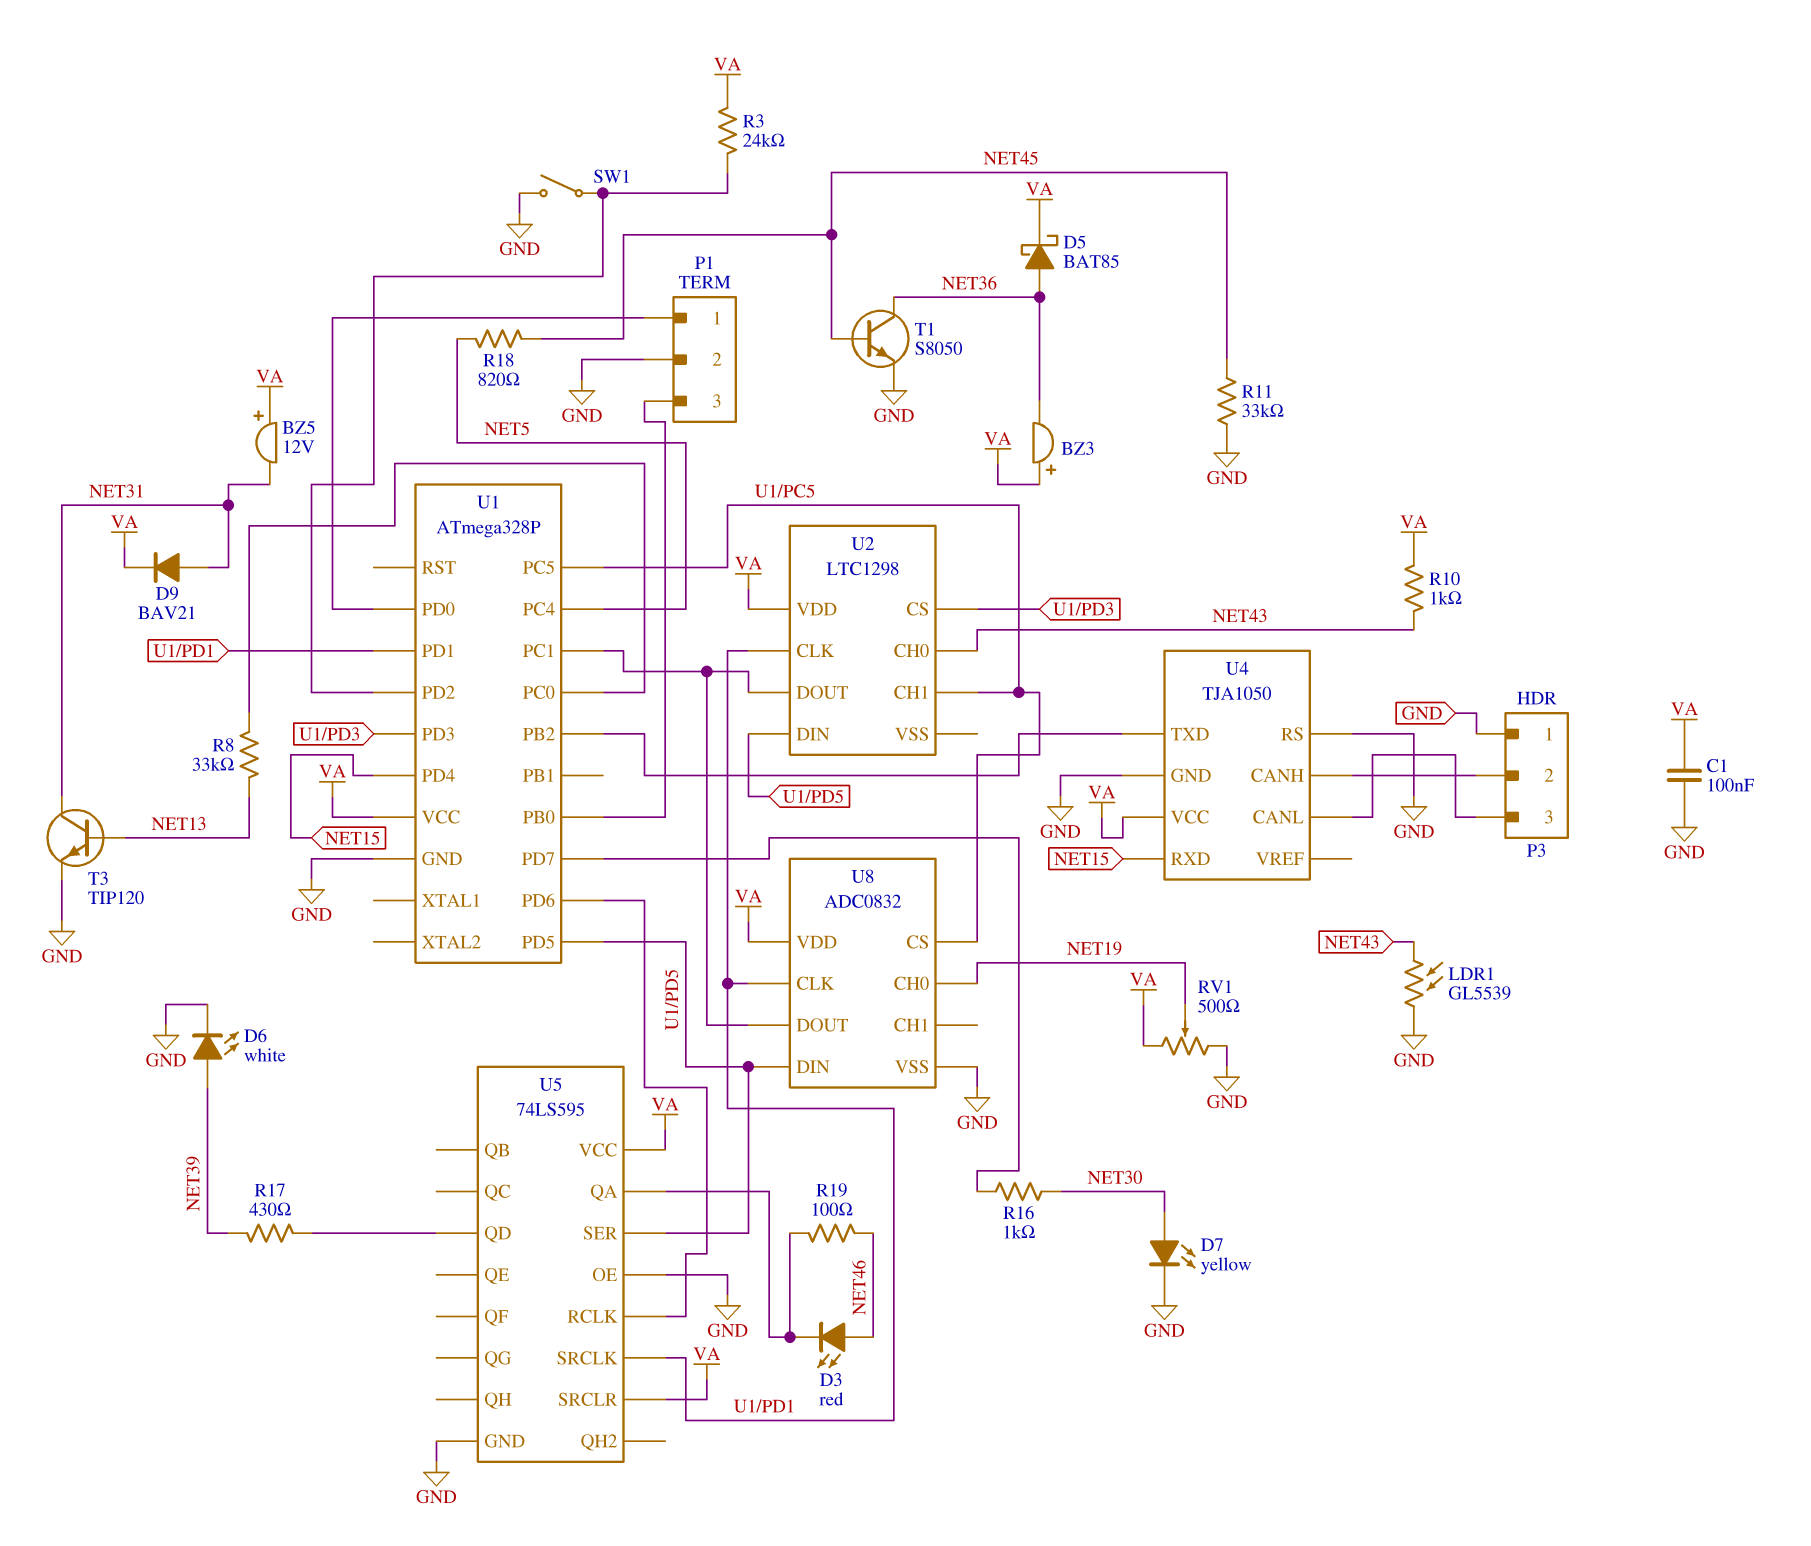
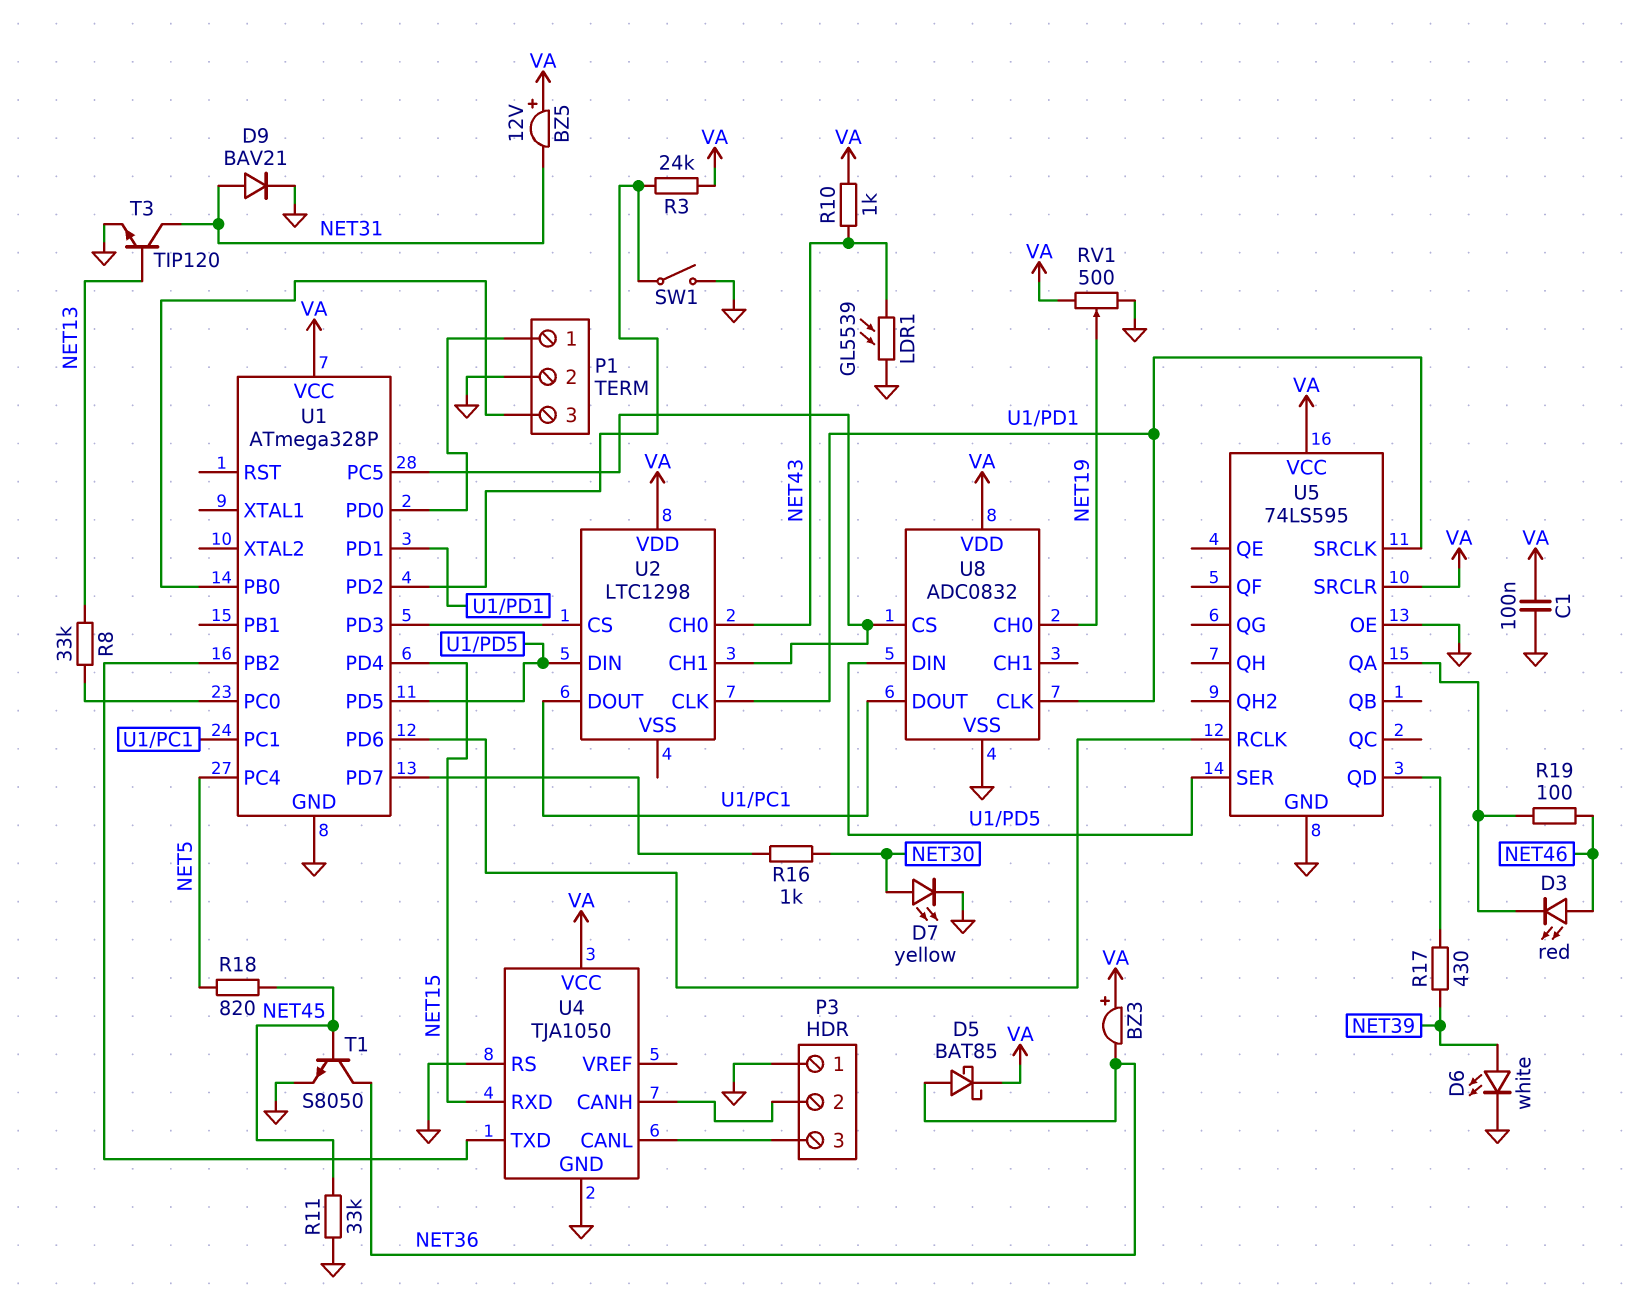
D9: diode BAV21 (A NET31, K VA) -> diode BAV21 (A NET31, K GND)

